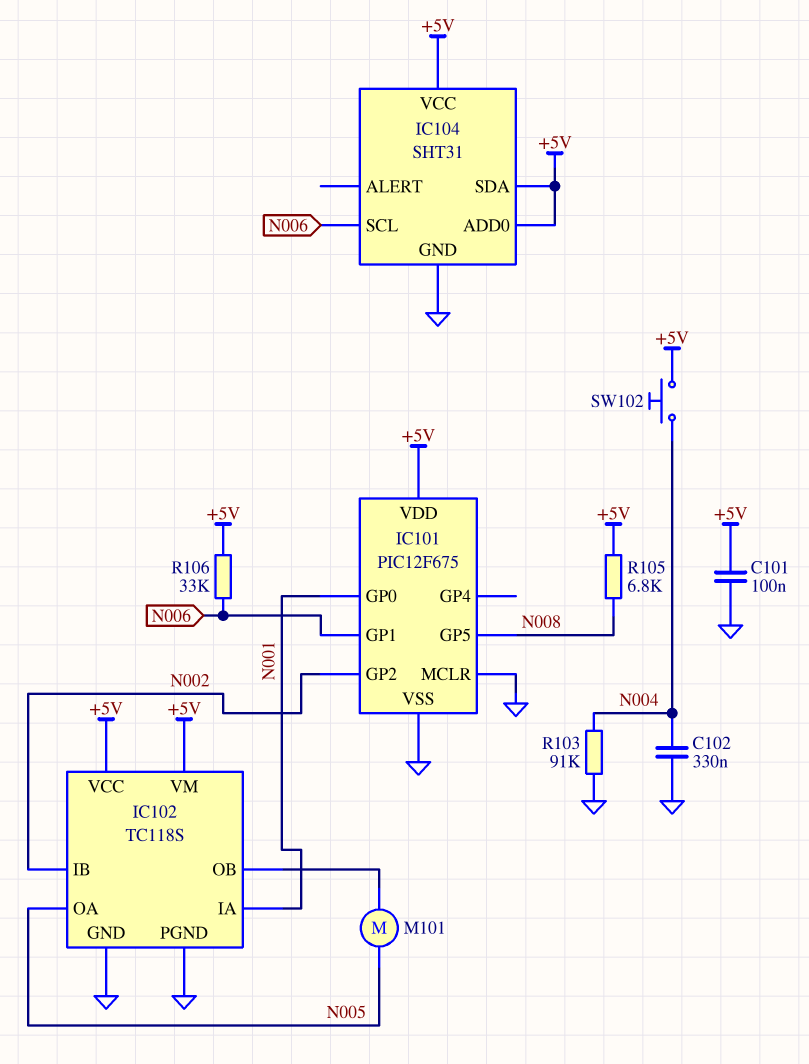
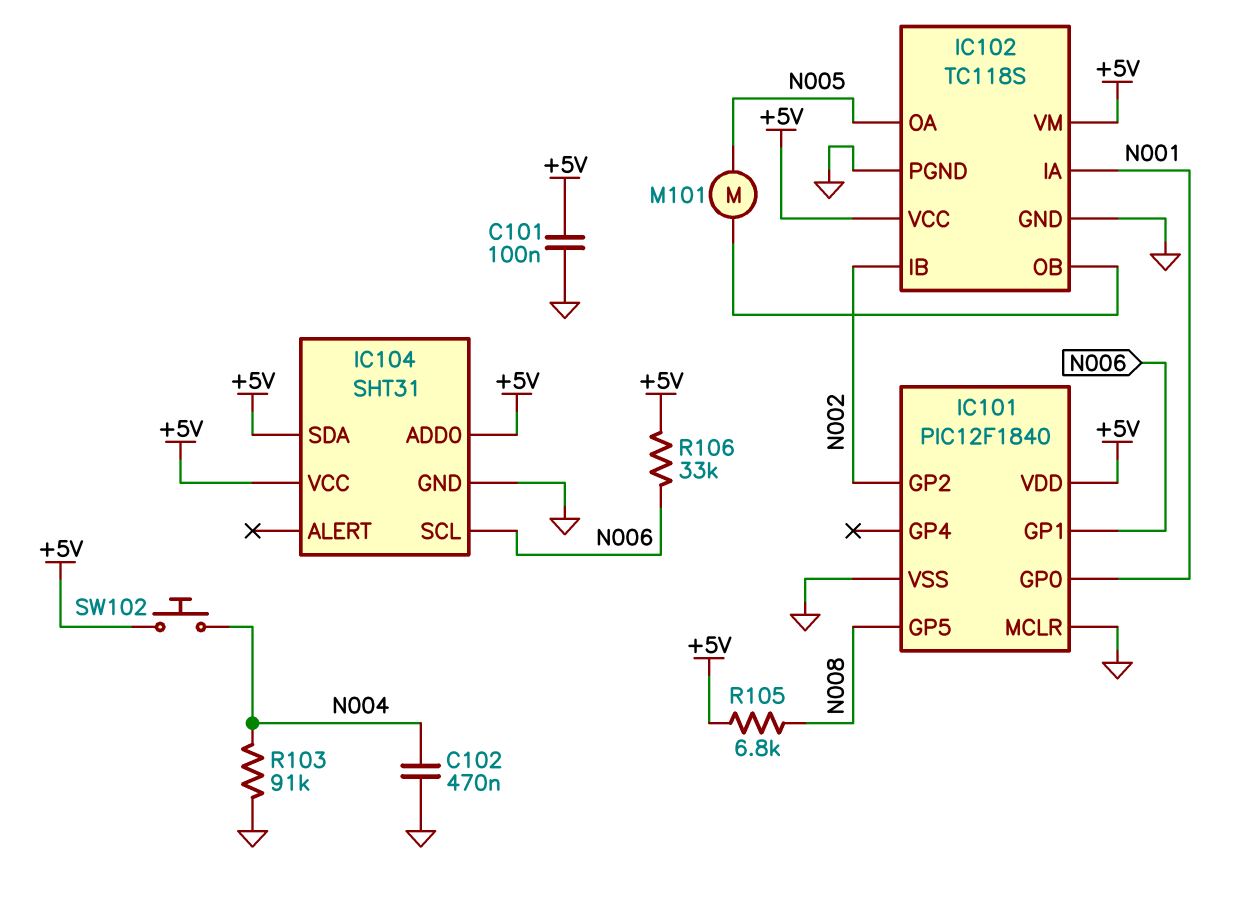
C102: 330nF (GND, N004) -> 470nF (GND, N004)
IC101: PIC12F675 -> PIC12F1840

